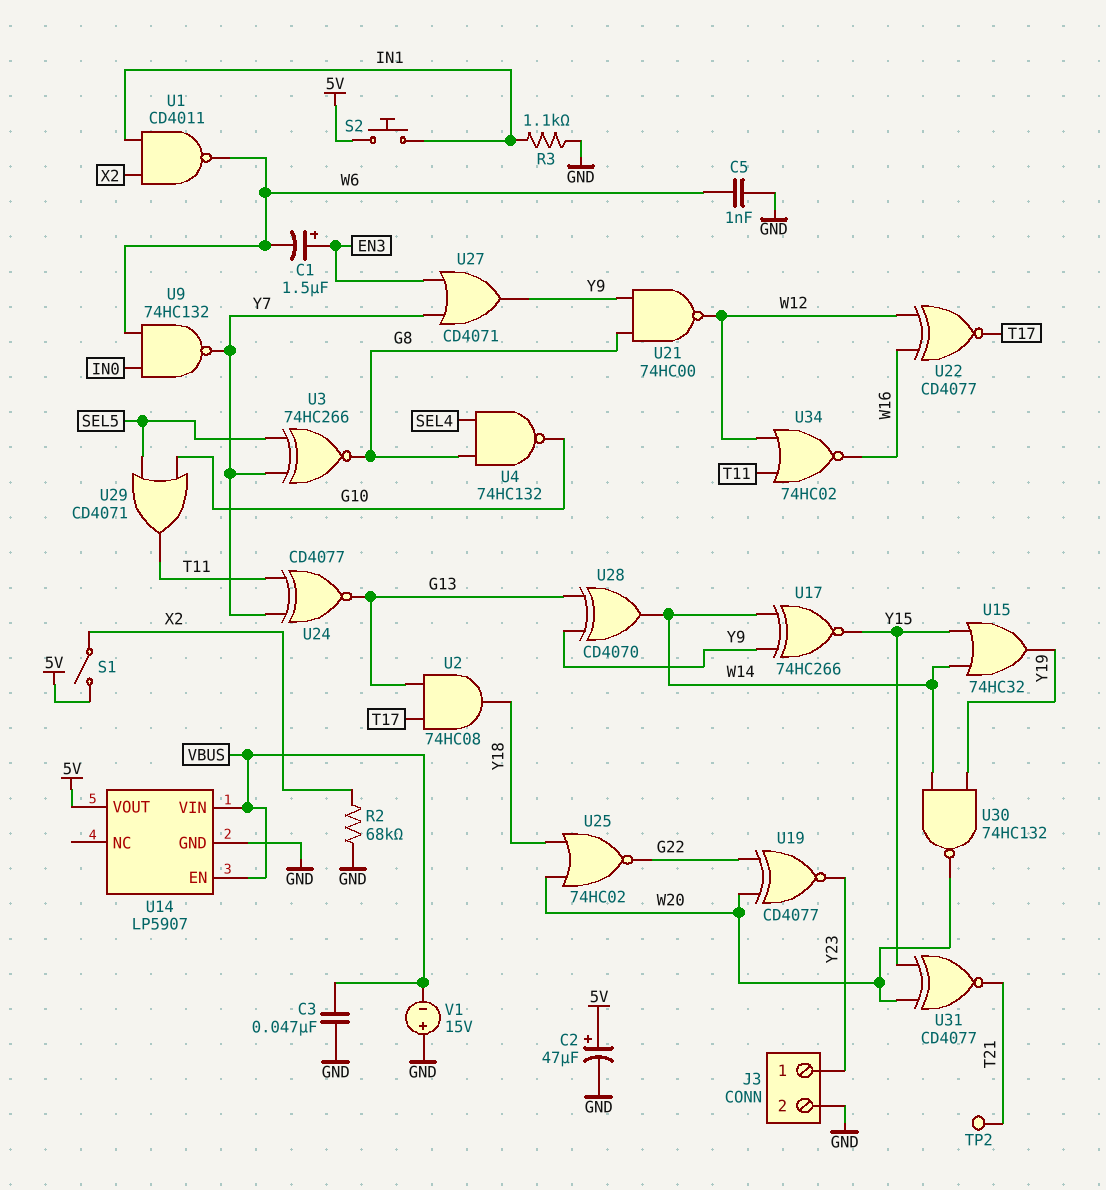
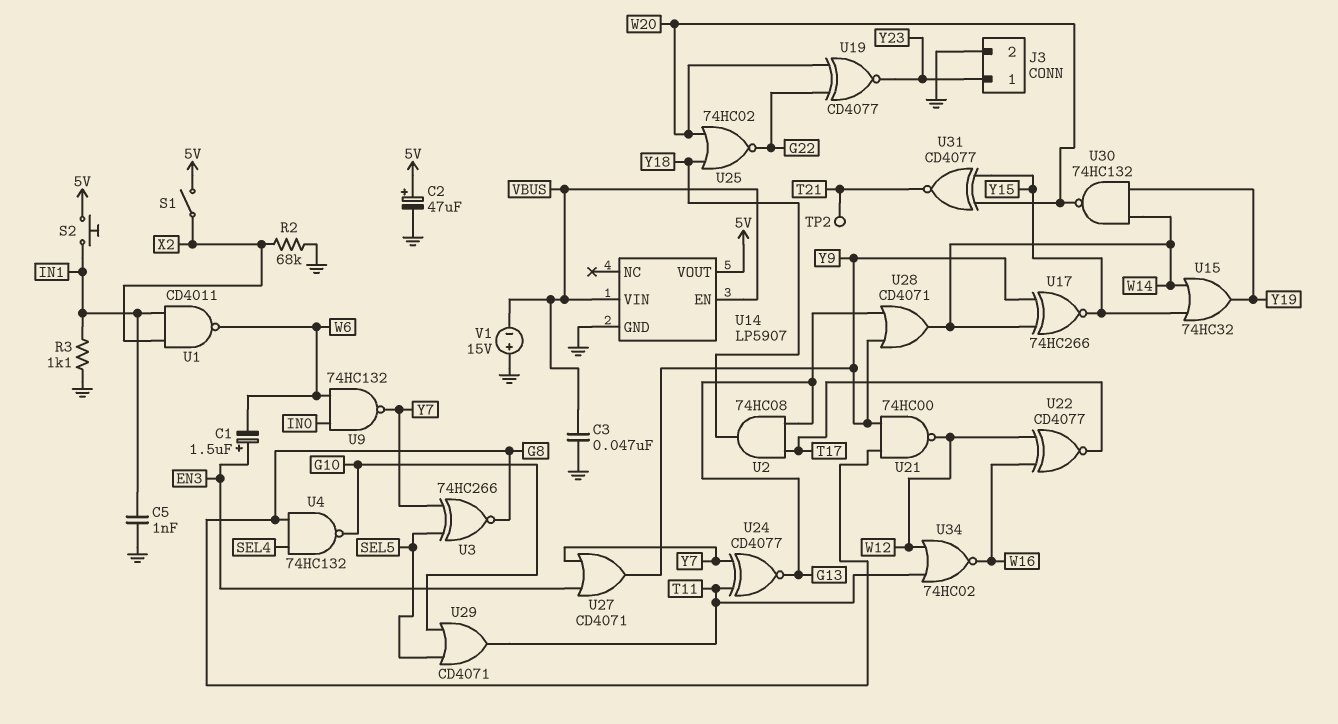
C5: 1nF (GND, W6) -> 1nF (GND, IN1)
U28: XOR CD4070 (in G13, in Y9, out W14) -> OR CD4071 (in G13, in Y9, out W14)

